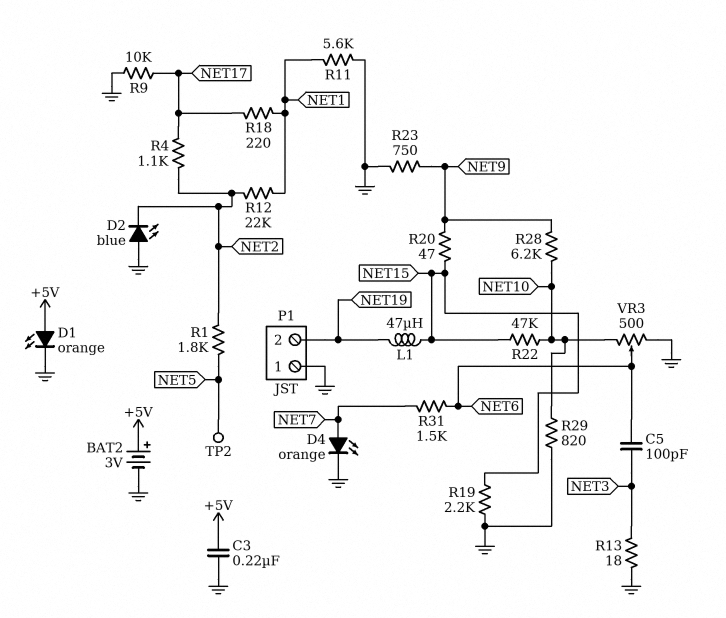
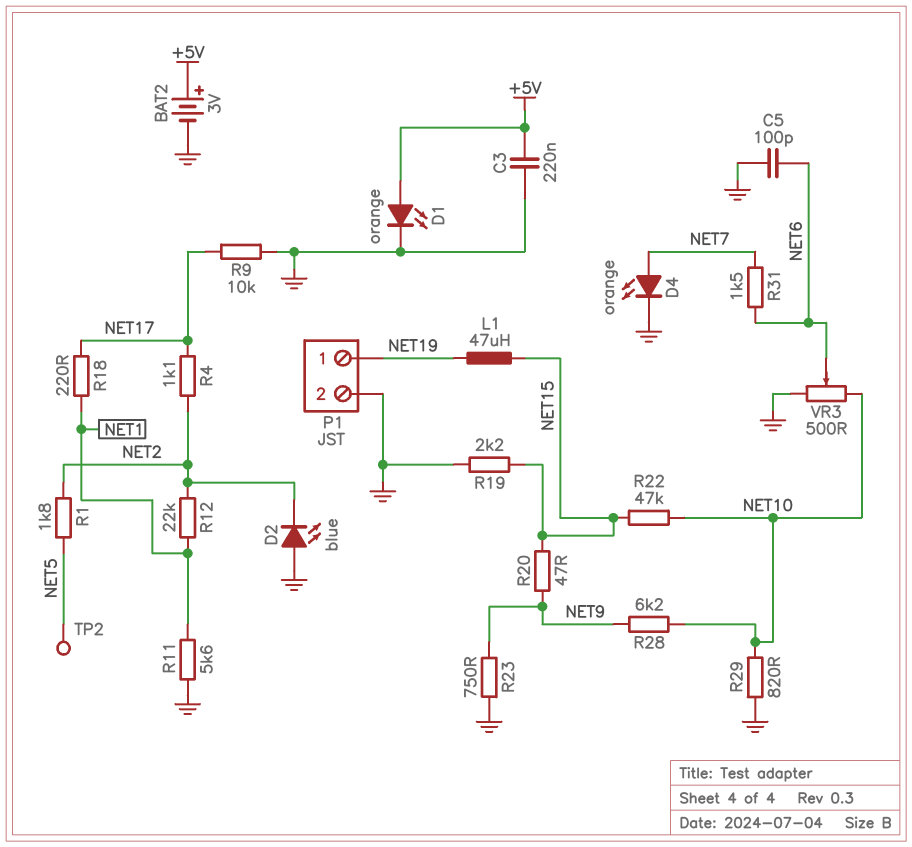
C5: 100pF (NET3, NET6) -> 100pF (GND, NET6)
P1 pin 1: GND -> NET19
P1 pin 2: NET19 -> GND
R13: 18 (GND, NET3) -> none

